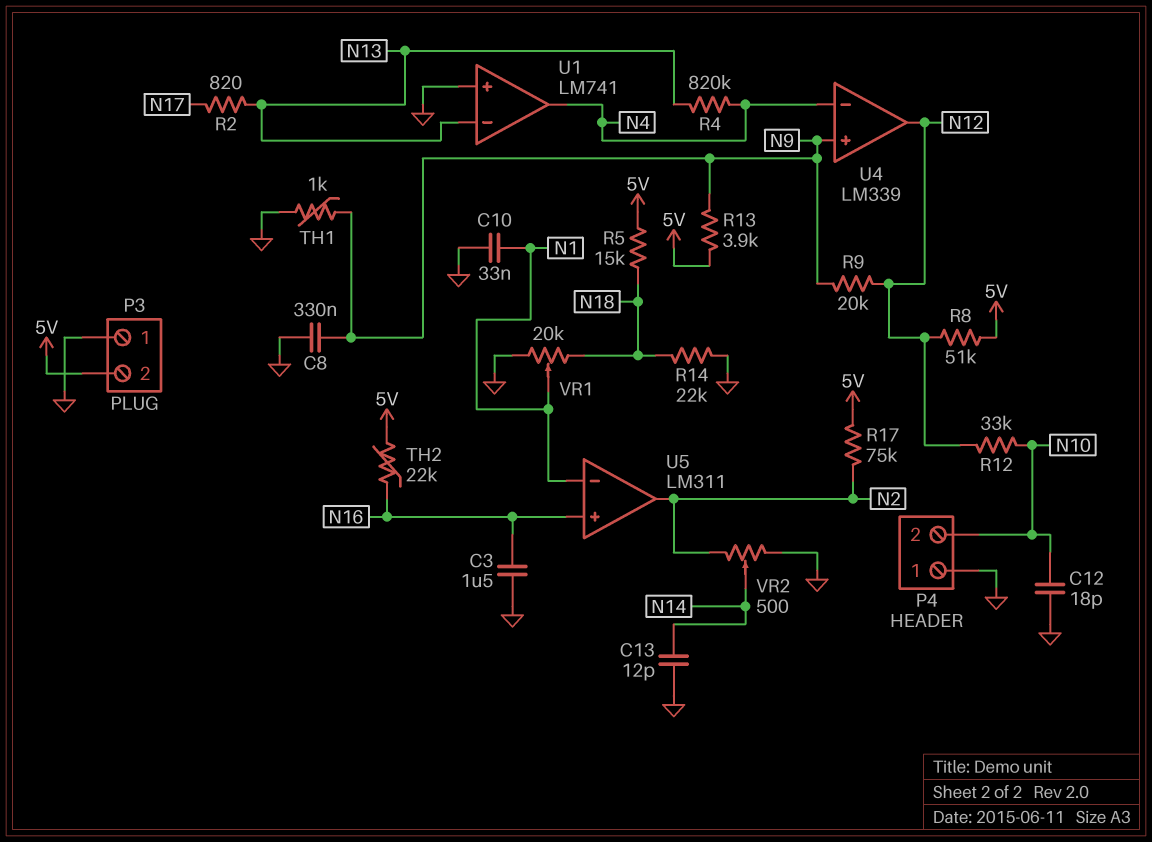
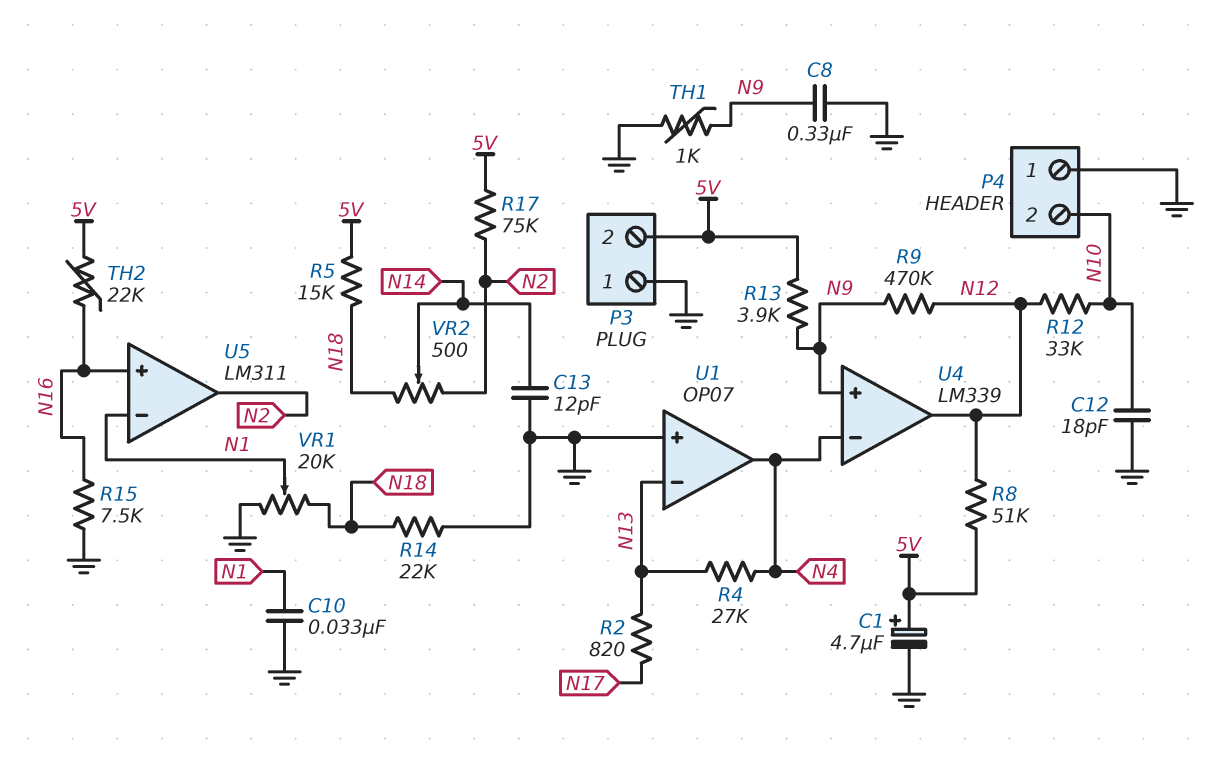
C1: none -> 4.7uF (plus 5V, minus GND)
C3: 1.5uF (GND, N16) -> none
R4: 820k (N4, N13) -> 27k (N4, N13)
R9: 20k (N9, N12) -> 470k (N9, N12)
R15: none -> 7.5k (GND, N16)
U1: LM741 -> OP07
VR2: 500 (GND, N2, wiper N14) -> 500 (N2, N18, wiper N14)

